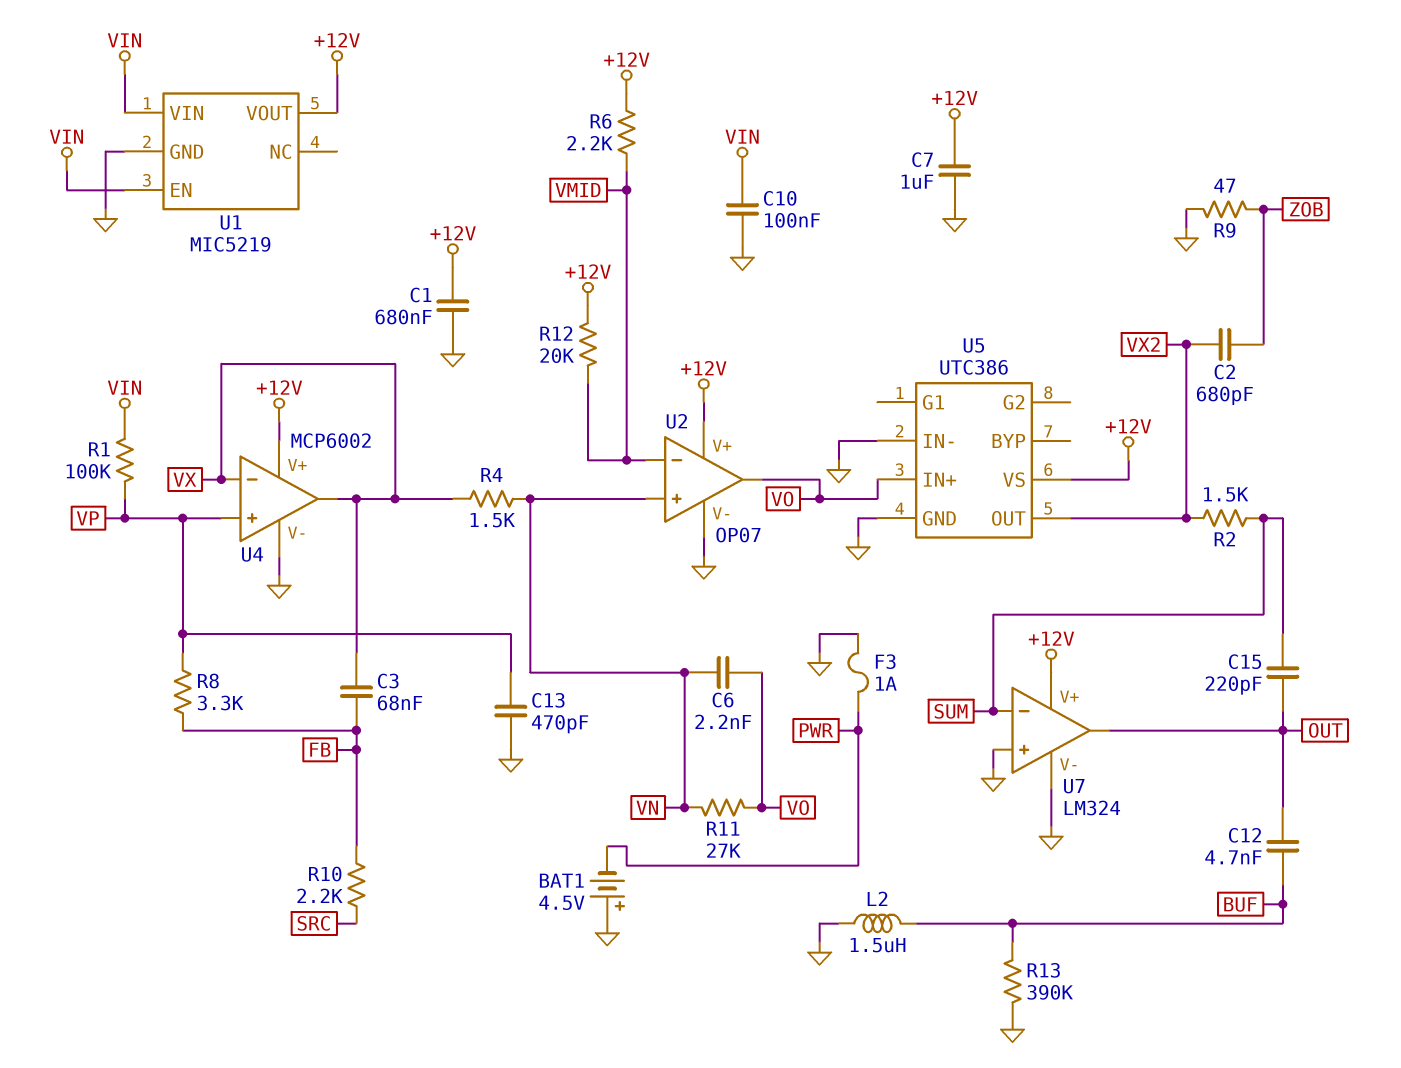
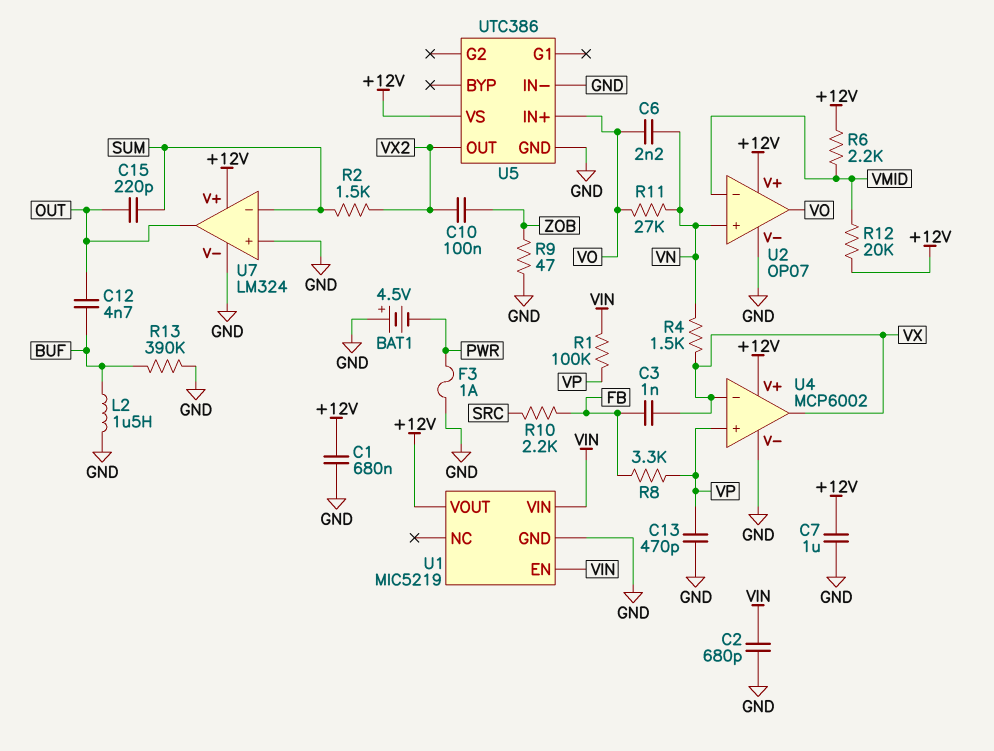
C2: 680pF (VX2, ZOB) -> 680pF (GND, VIN)
C3: 68nF (FB, VX) -> 1nF (FB, VX)
C10: 100nF (GND, VIN) -> 100nF (VX2, ZOB)

